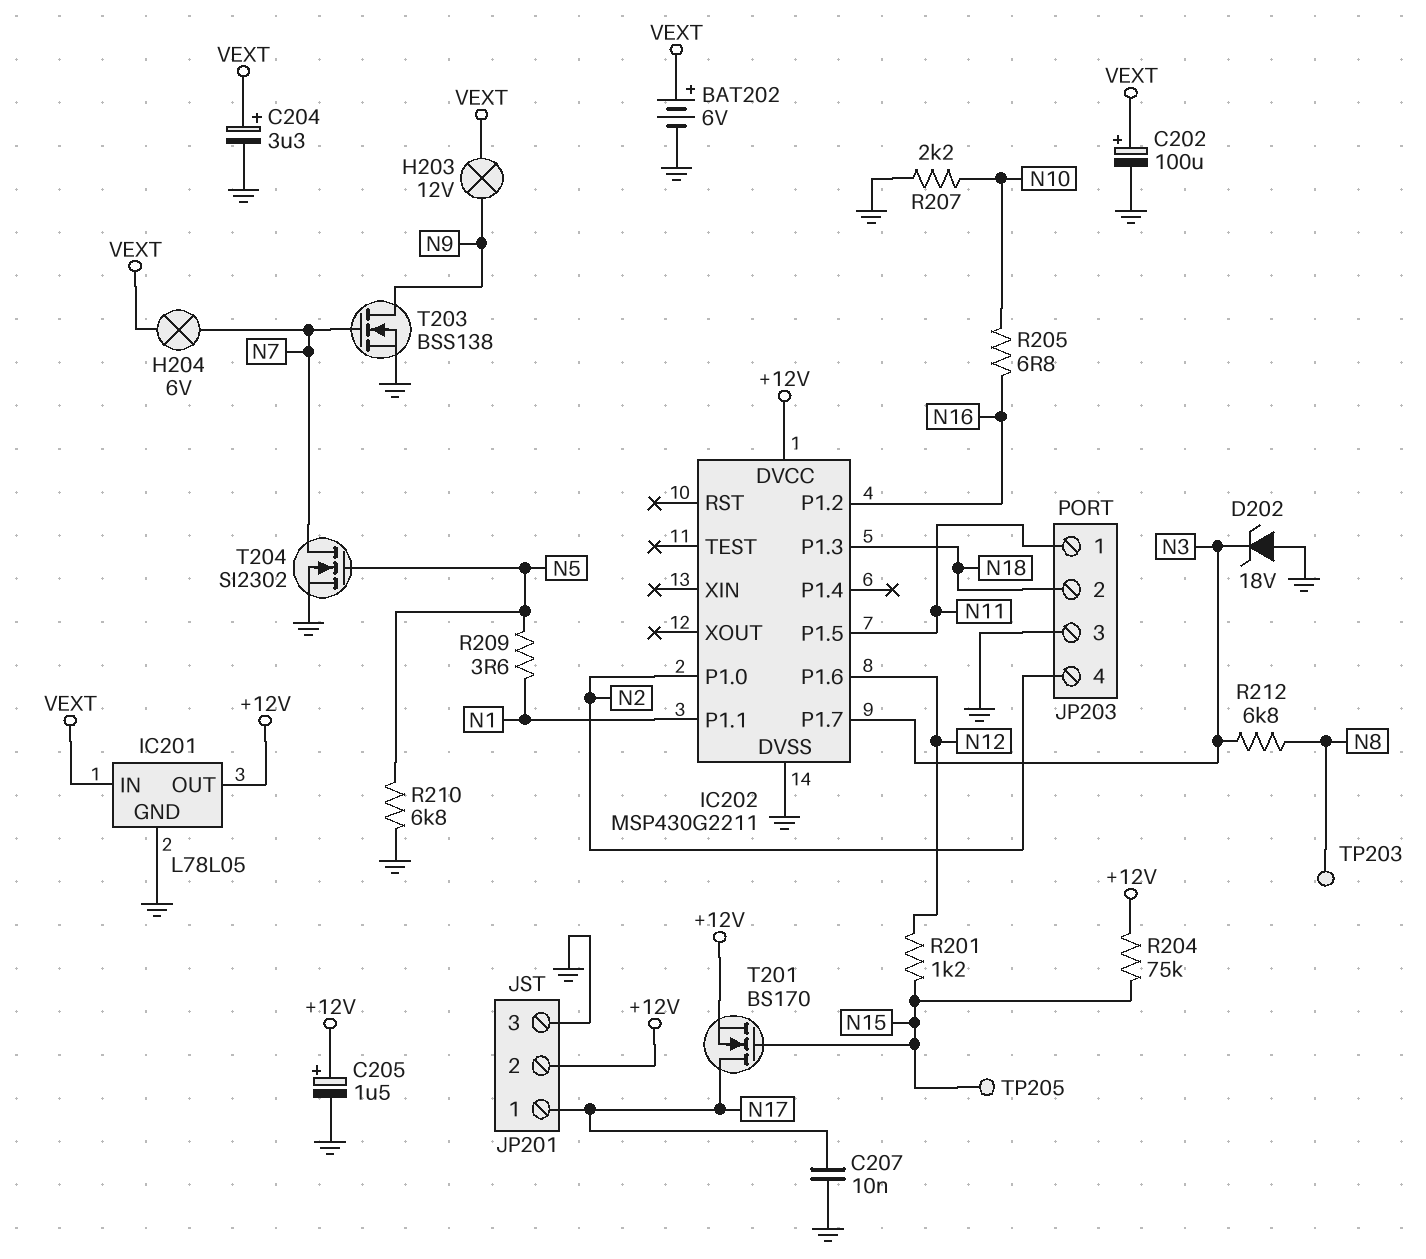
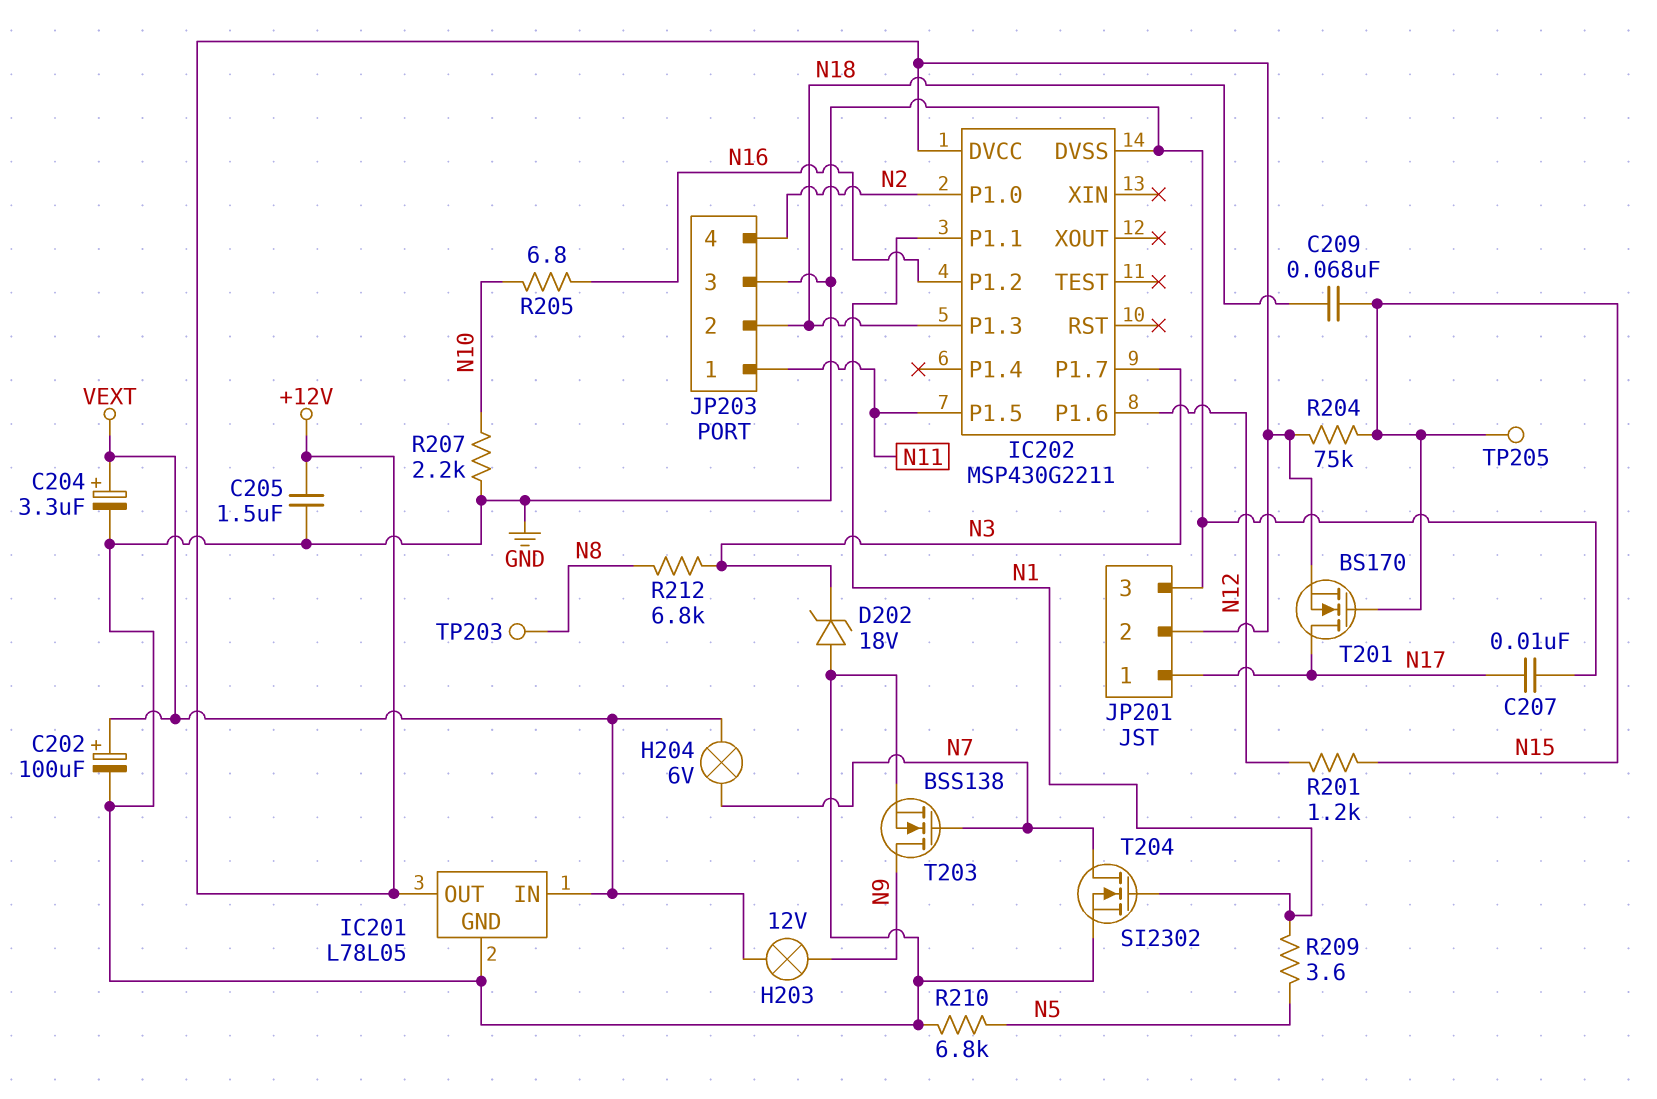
BAT202: 6V (plus VEXT, minus GND) -> none
C205: 1.5uF (plus +12V, minus GND) -> 1.5uF (+12V, GND)
C209: none -> 68nF (N15, N18)
T204: NMOS SI2302 (G N5, D N7, S GND) -> NMOS SI2302 (G N1, D N7, S GND)

